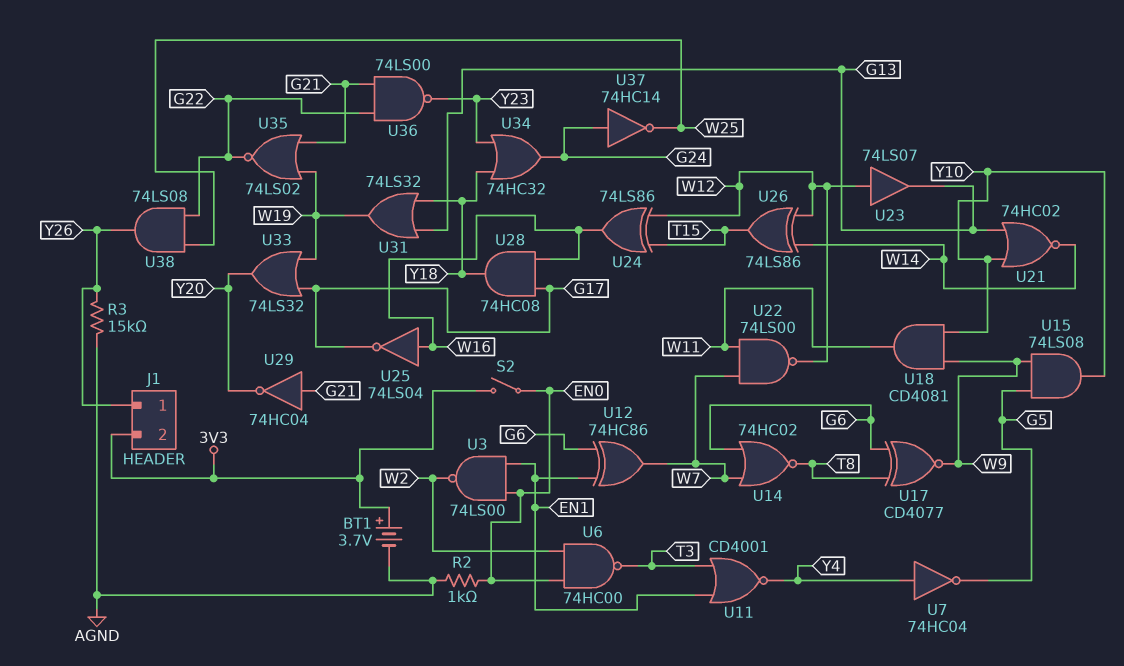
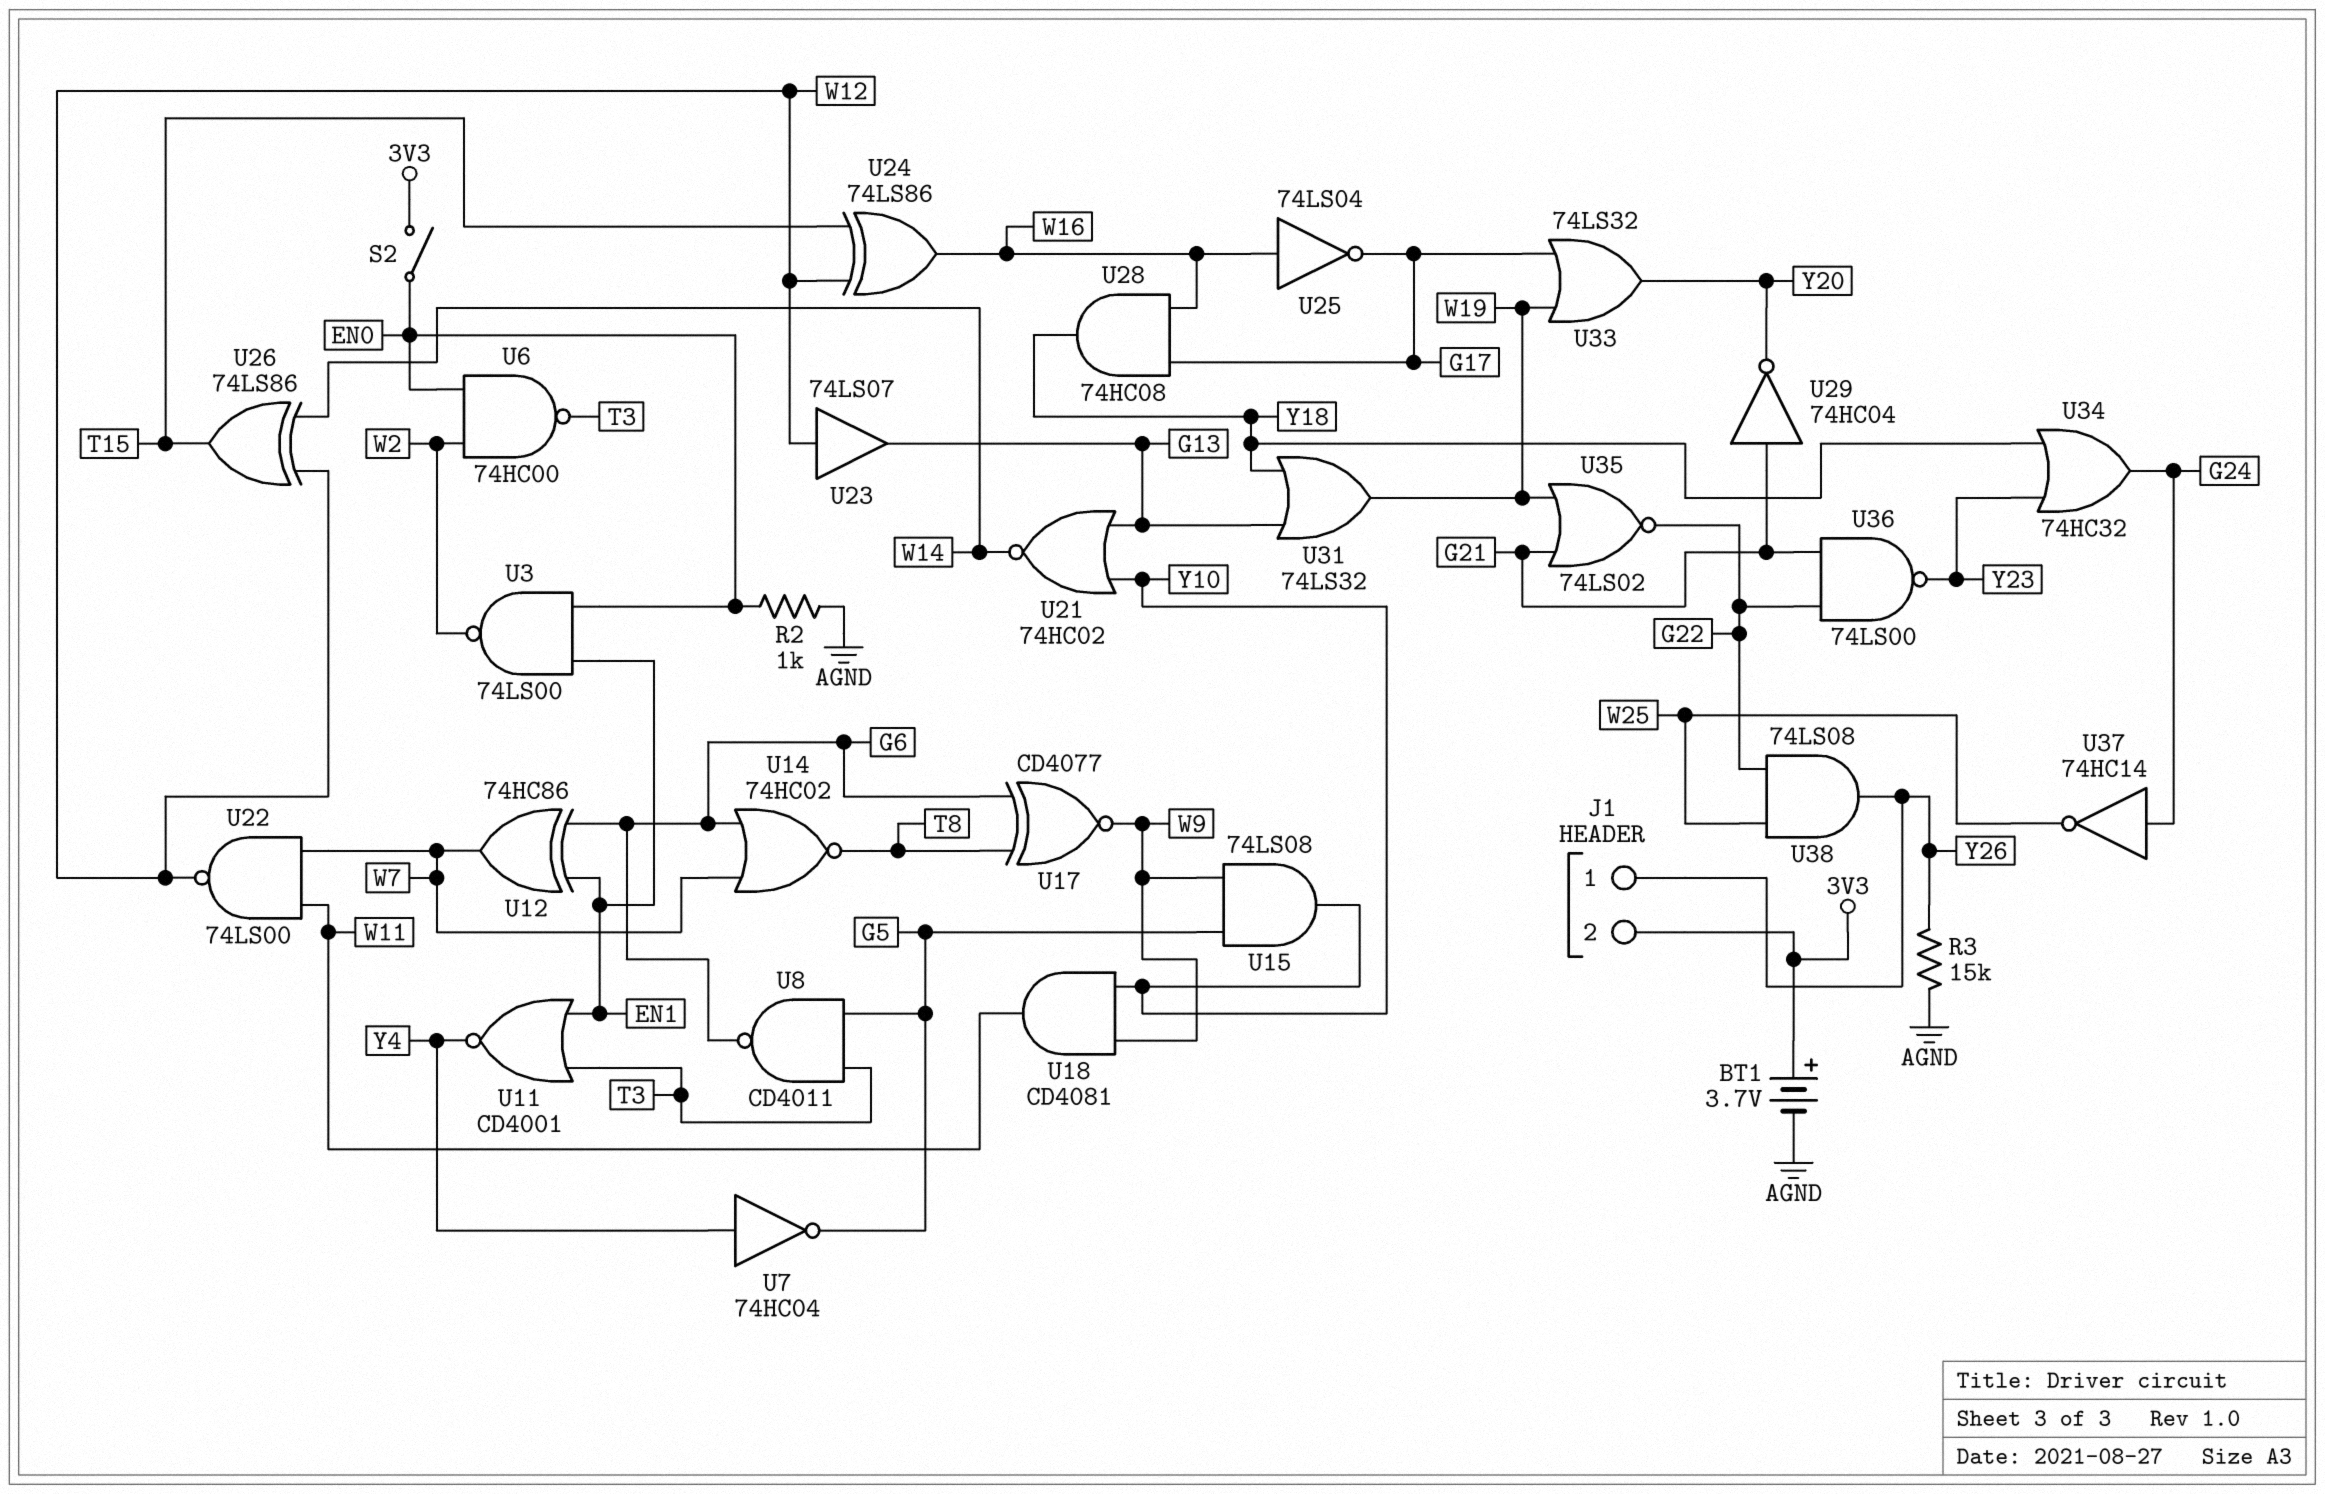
U8: none -> NAND CD4011 (in G5, in T3, out G6)

